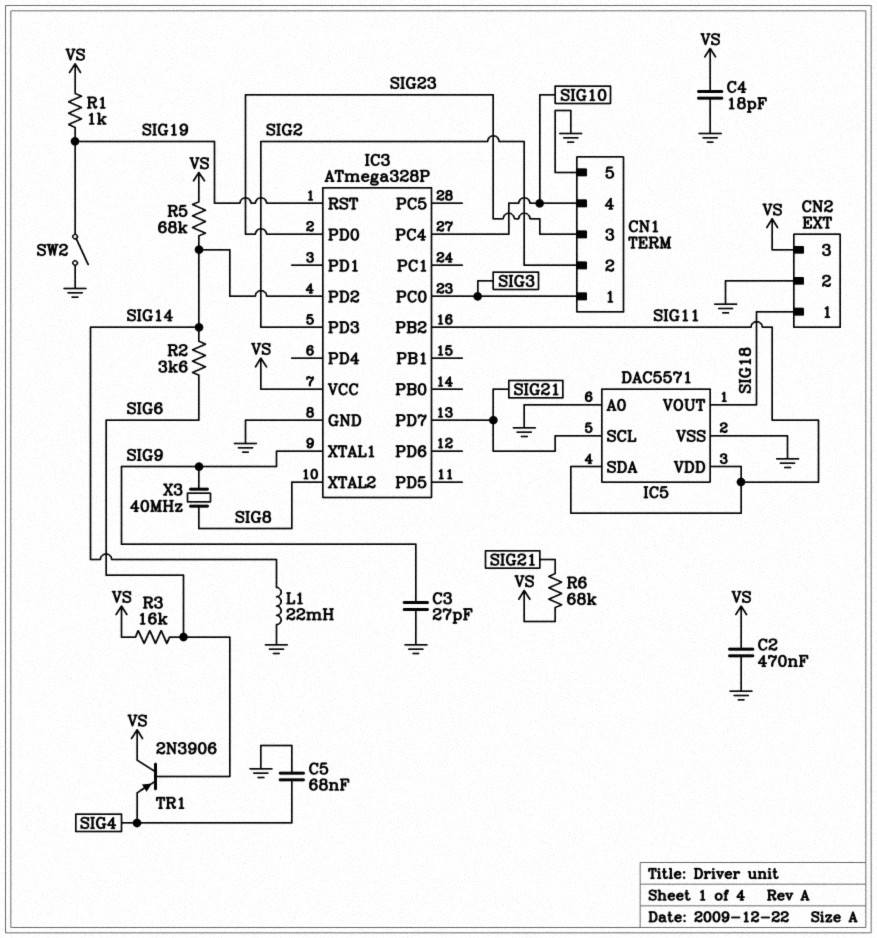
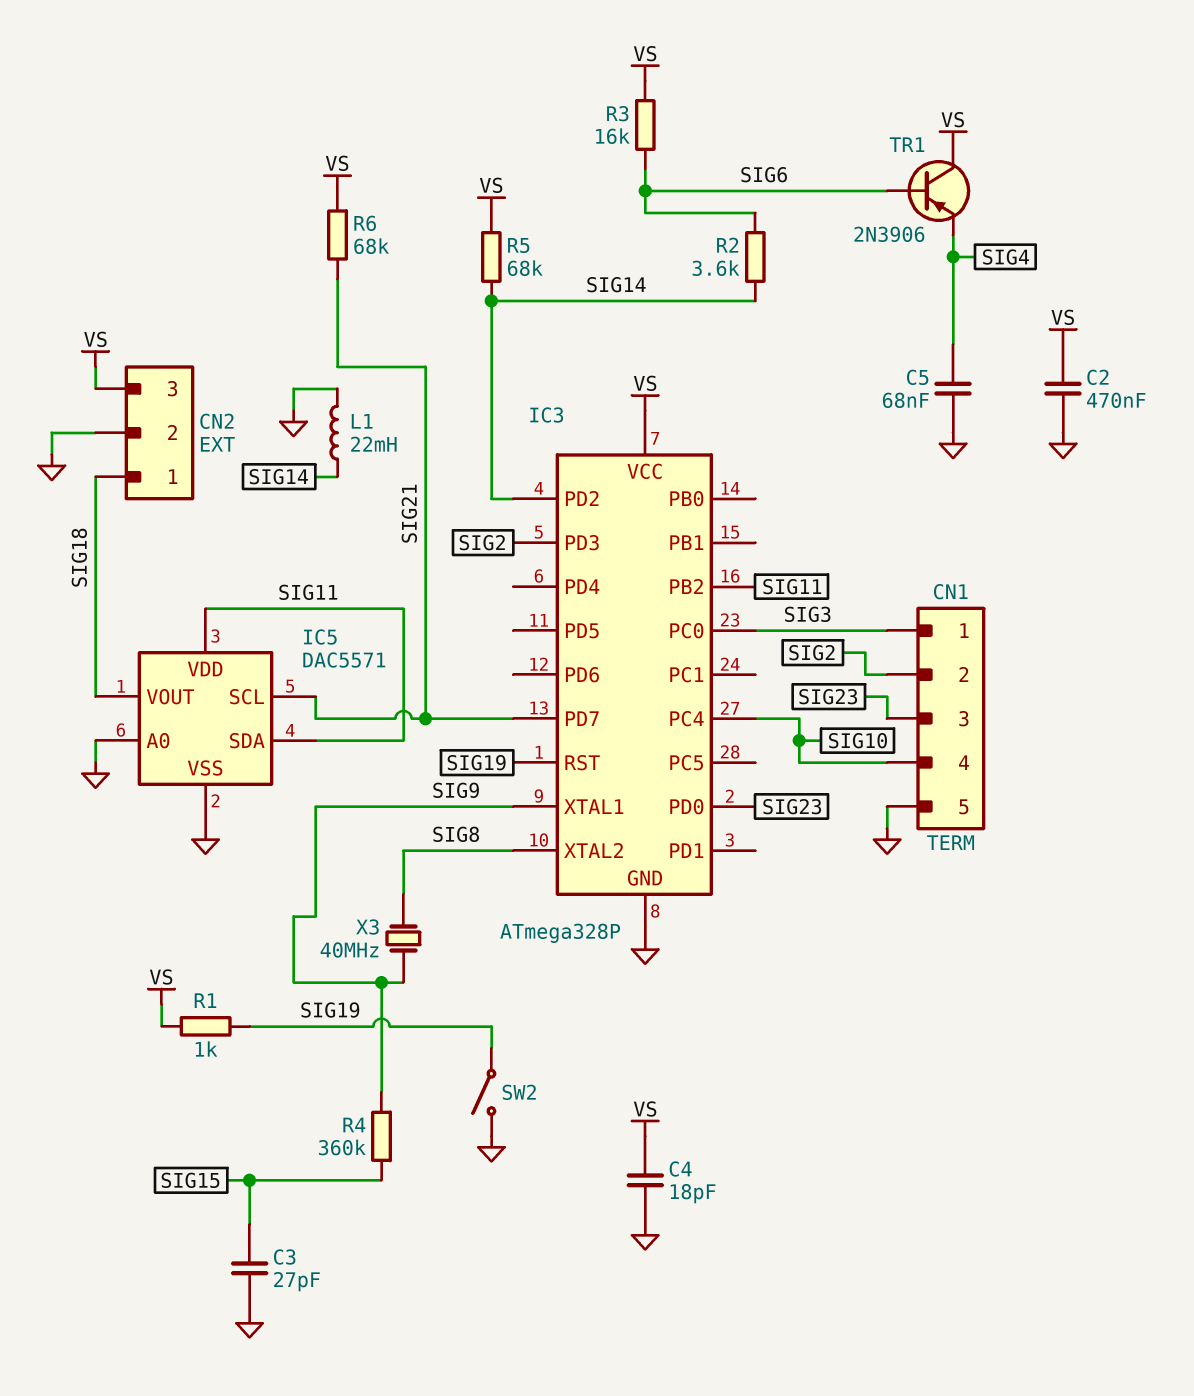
C3: 27pF (GND, SIG9) -> 27pF (GND, SIG15)
R4: none -> 360k (SIG9, SIG15)

